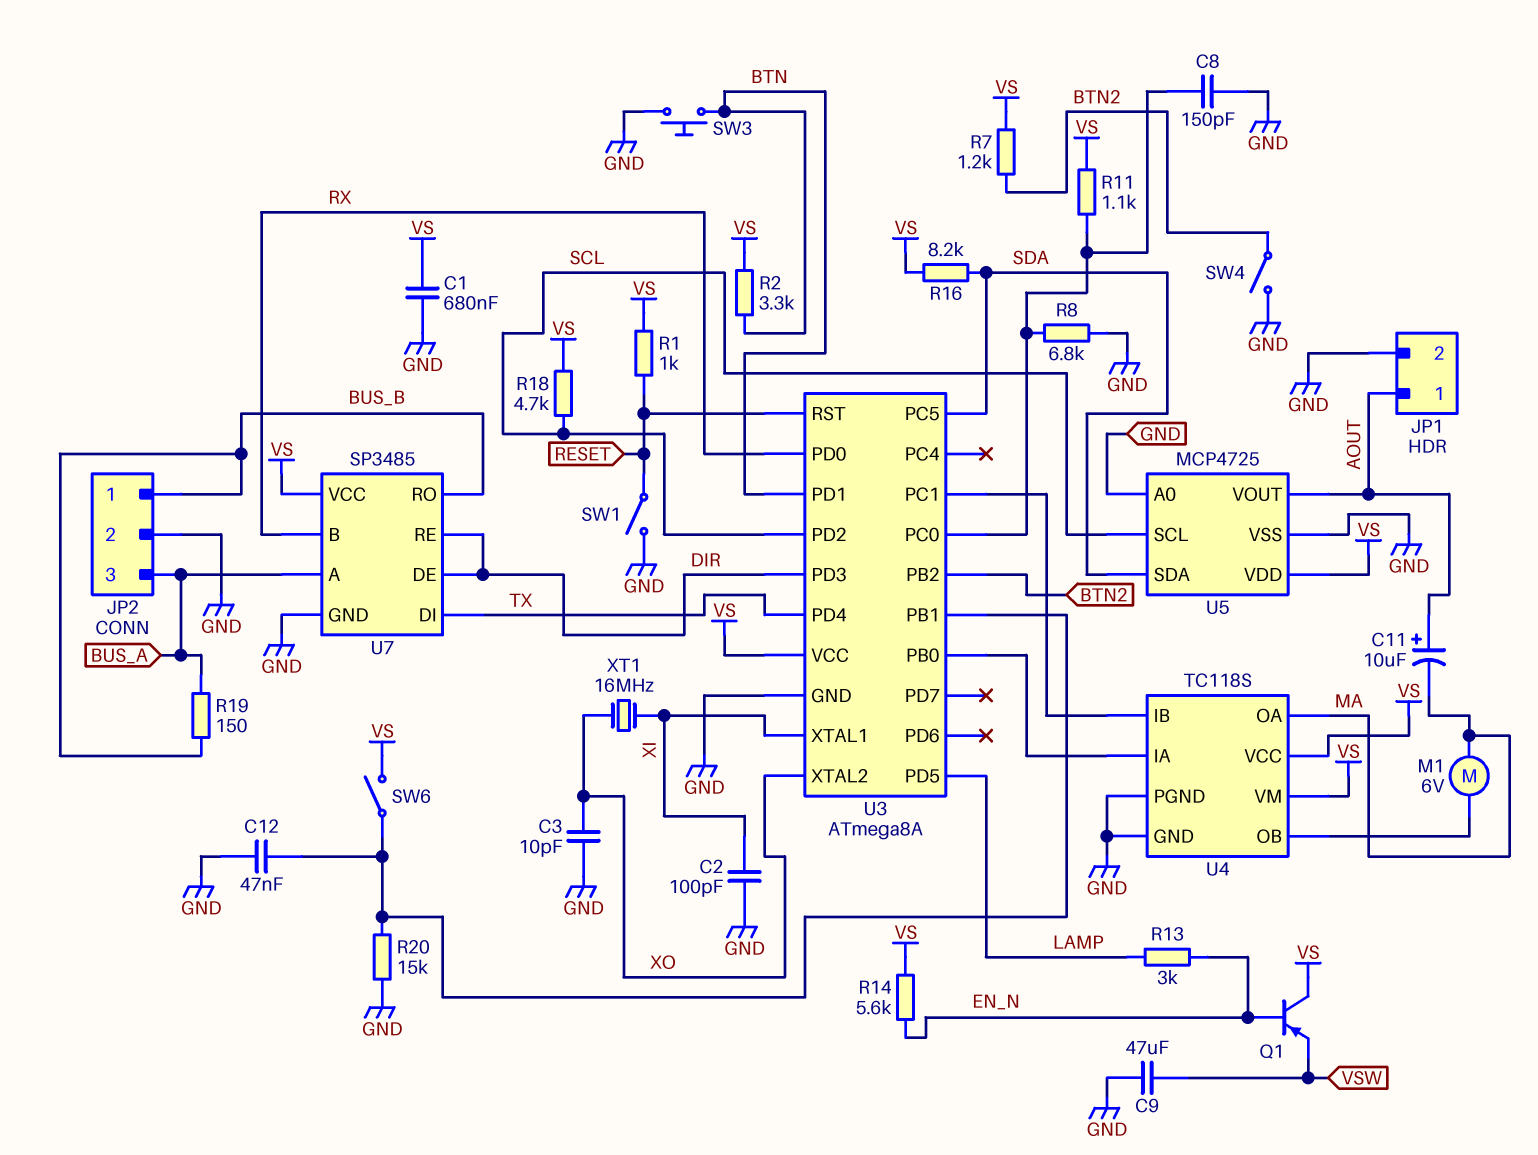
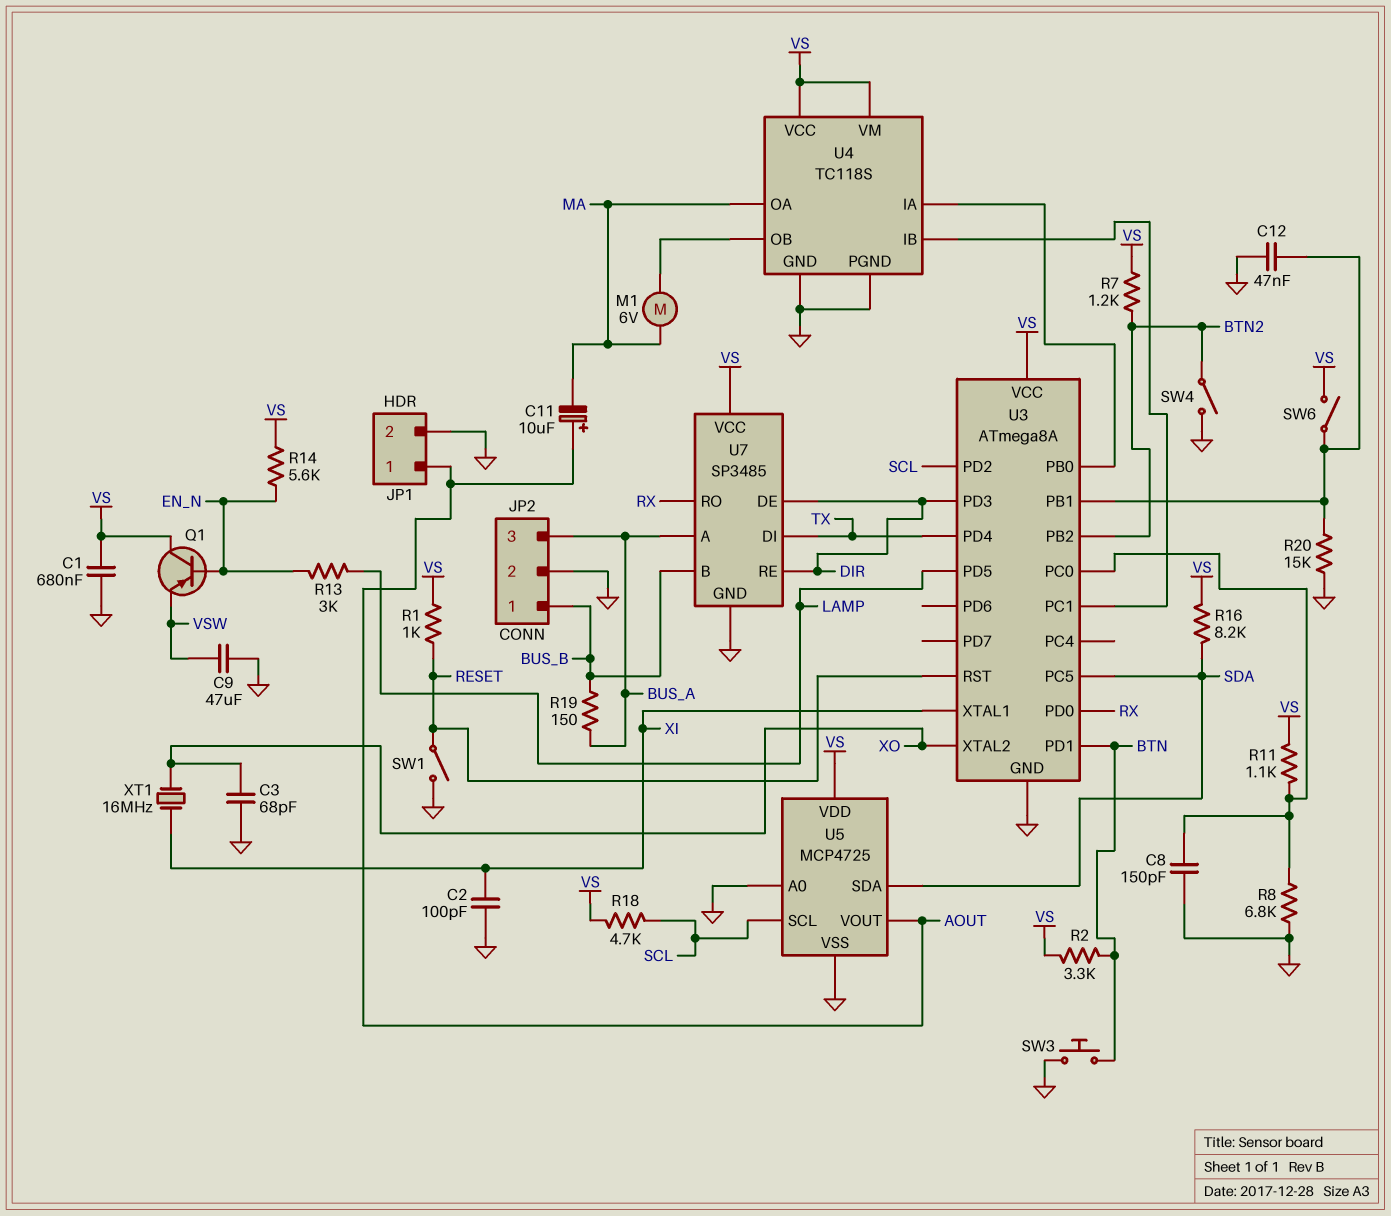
C3: 10pF (GND, XO) -> 68pF (GND, XO)
U7 pin B: RX -> BUS_B
U7 pin RO: BUS_B -> RX

